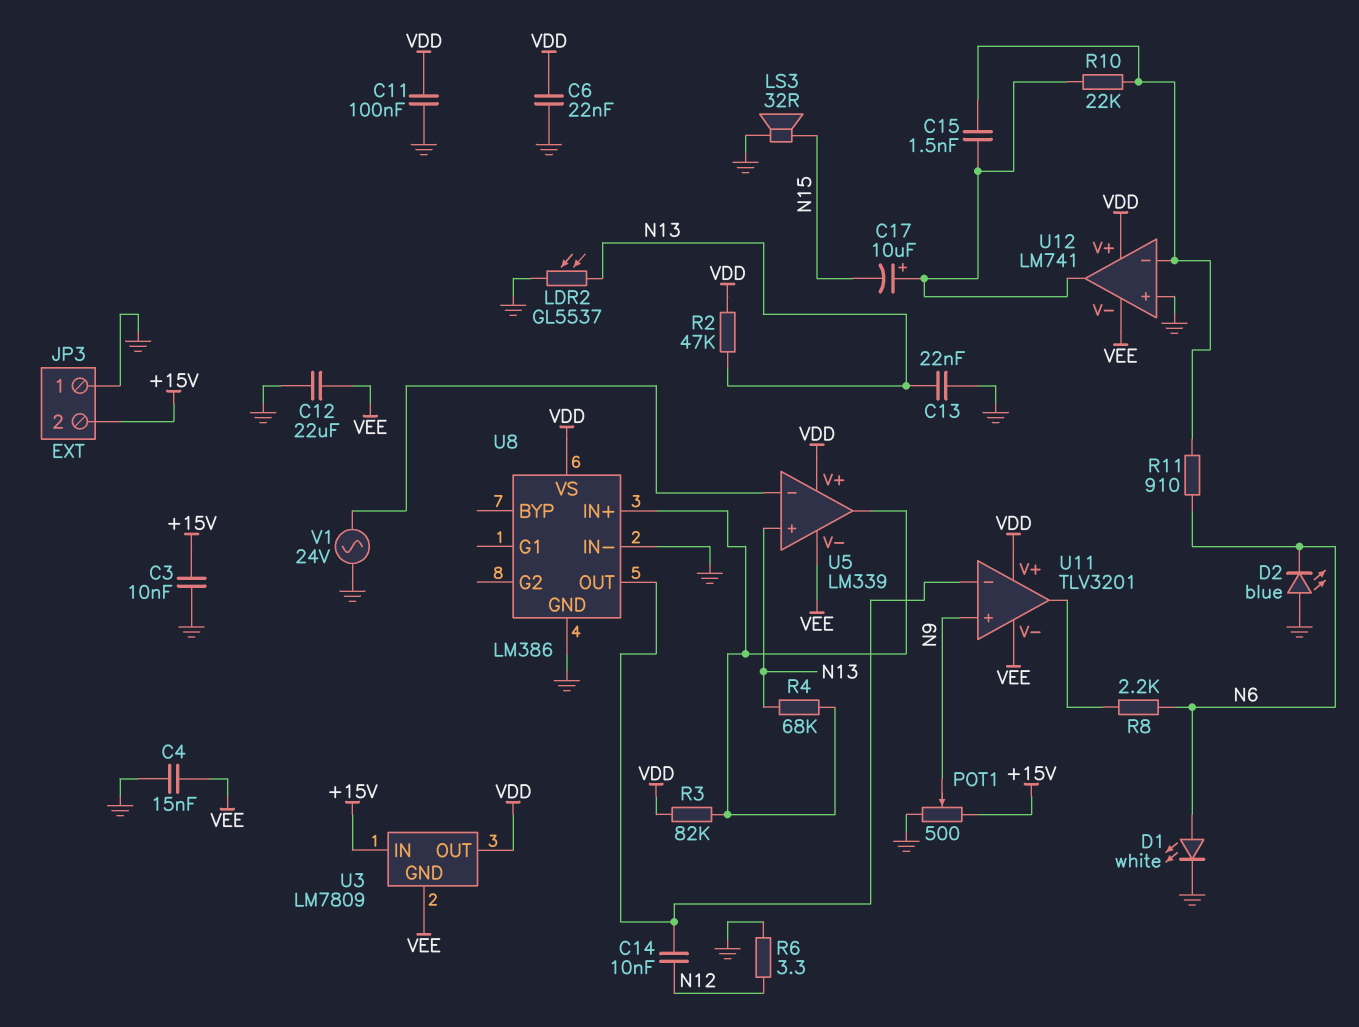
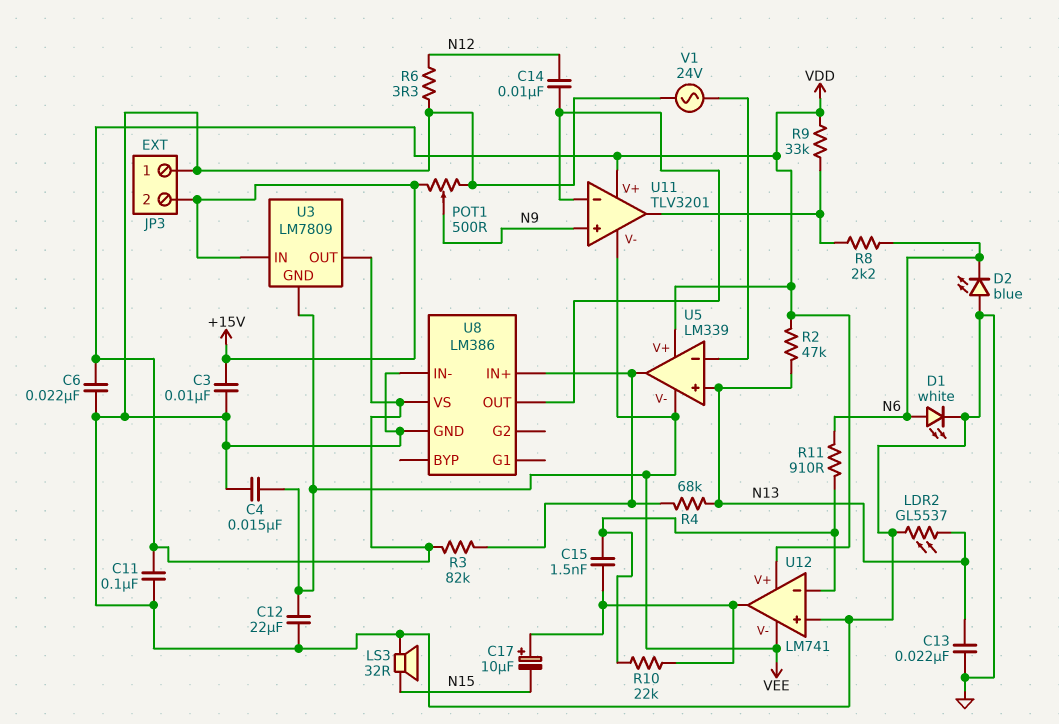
R9: none -> 33k (U11/out, VDD)

